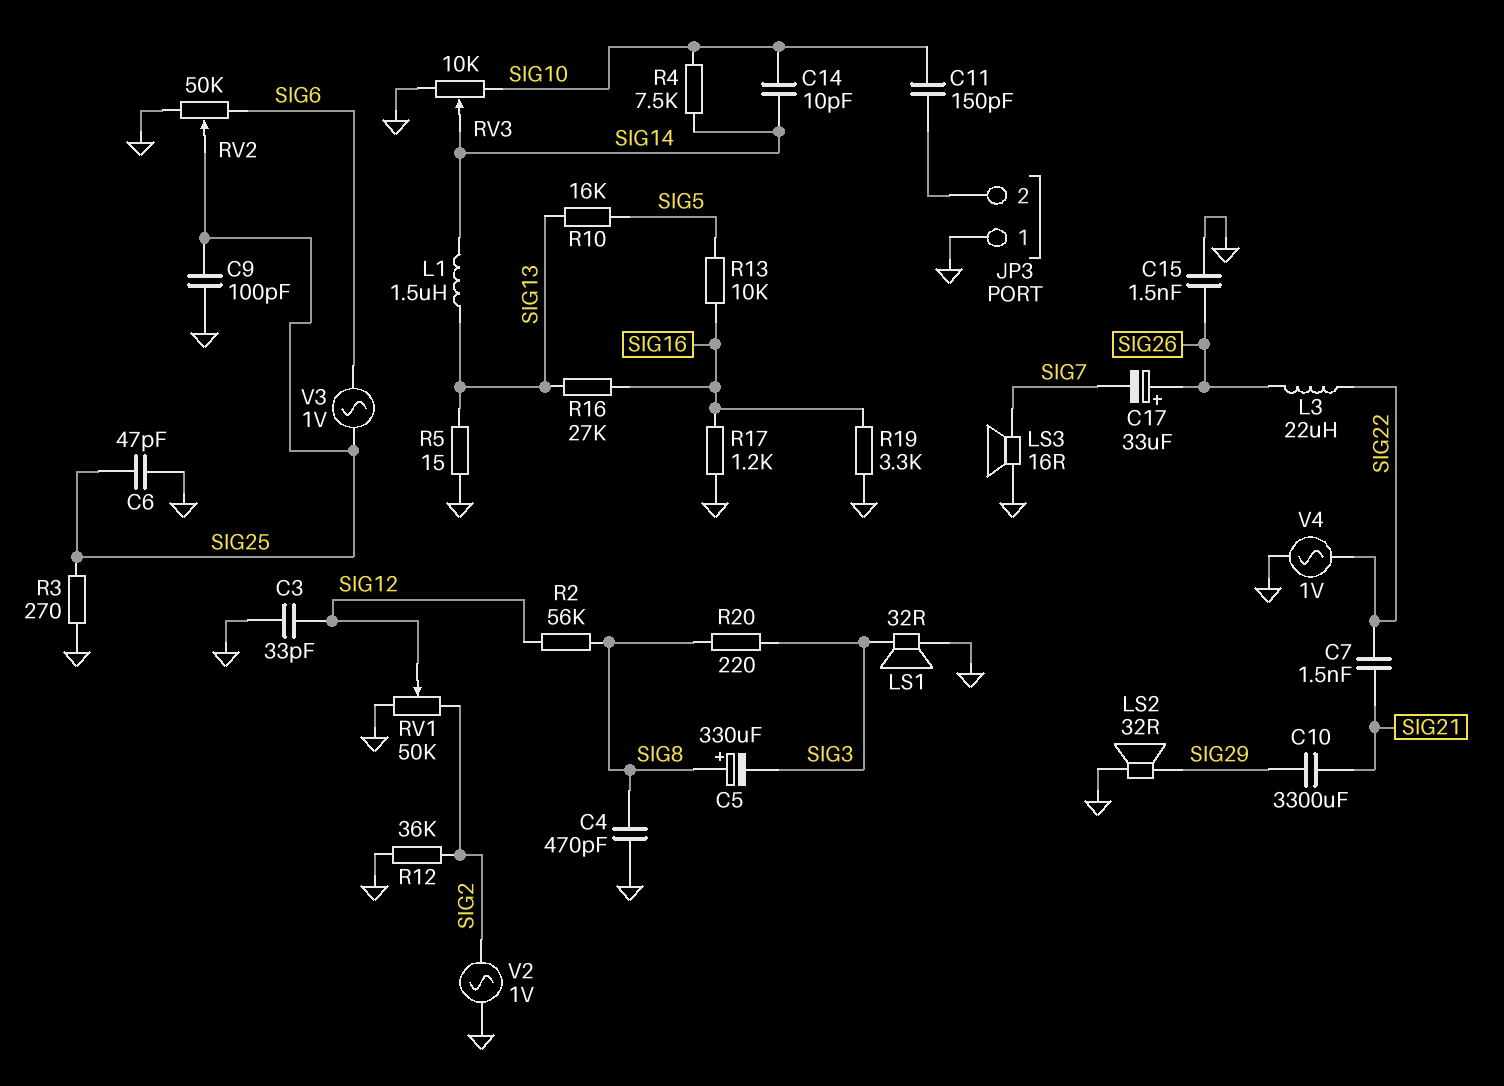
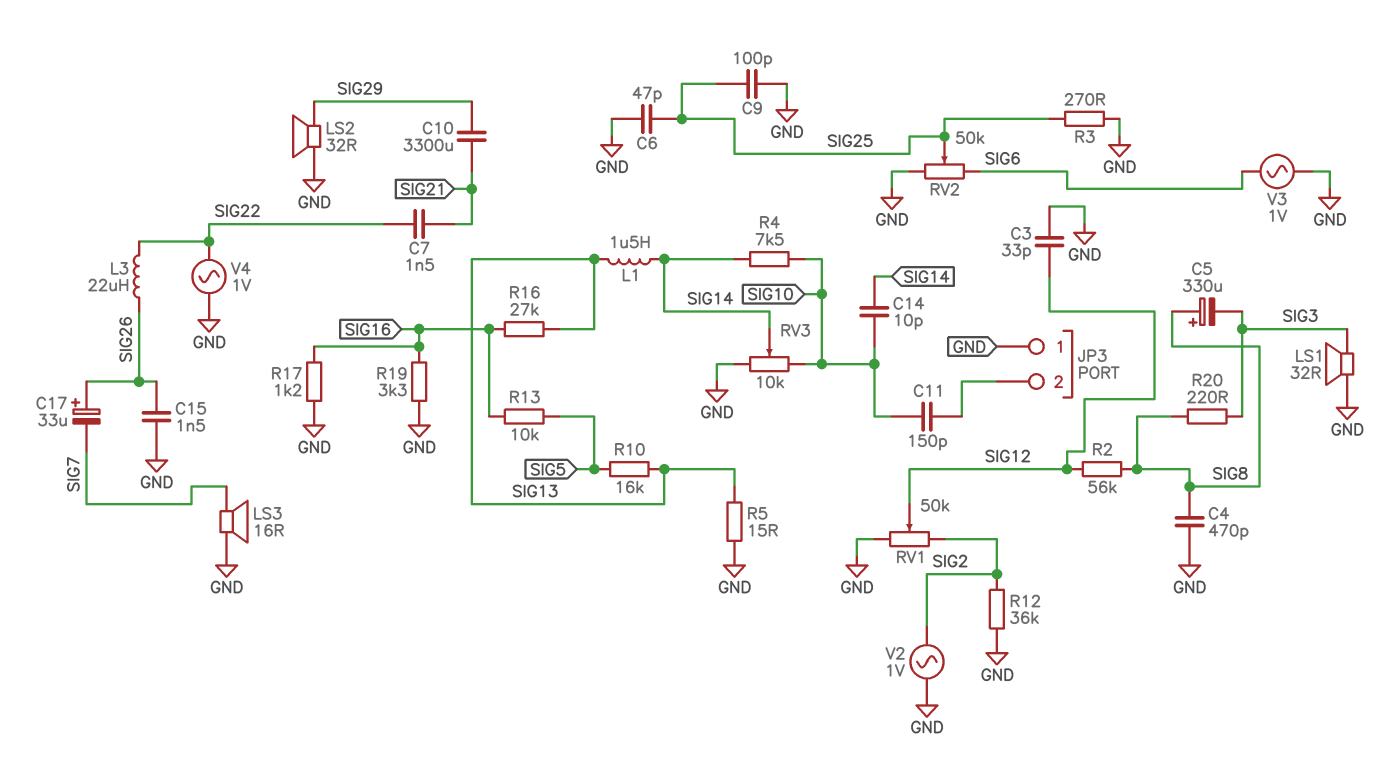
V3: AC 1V (SIG6, SIG25) -> AC 1V (GND, SIG6)

